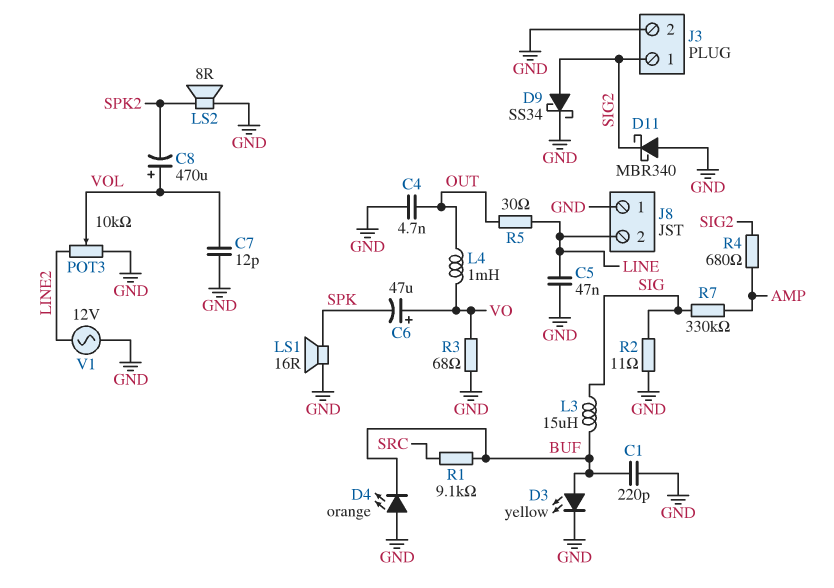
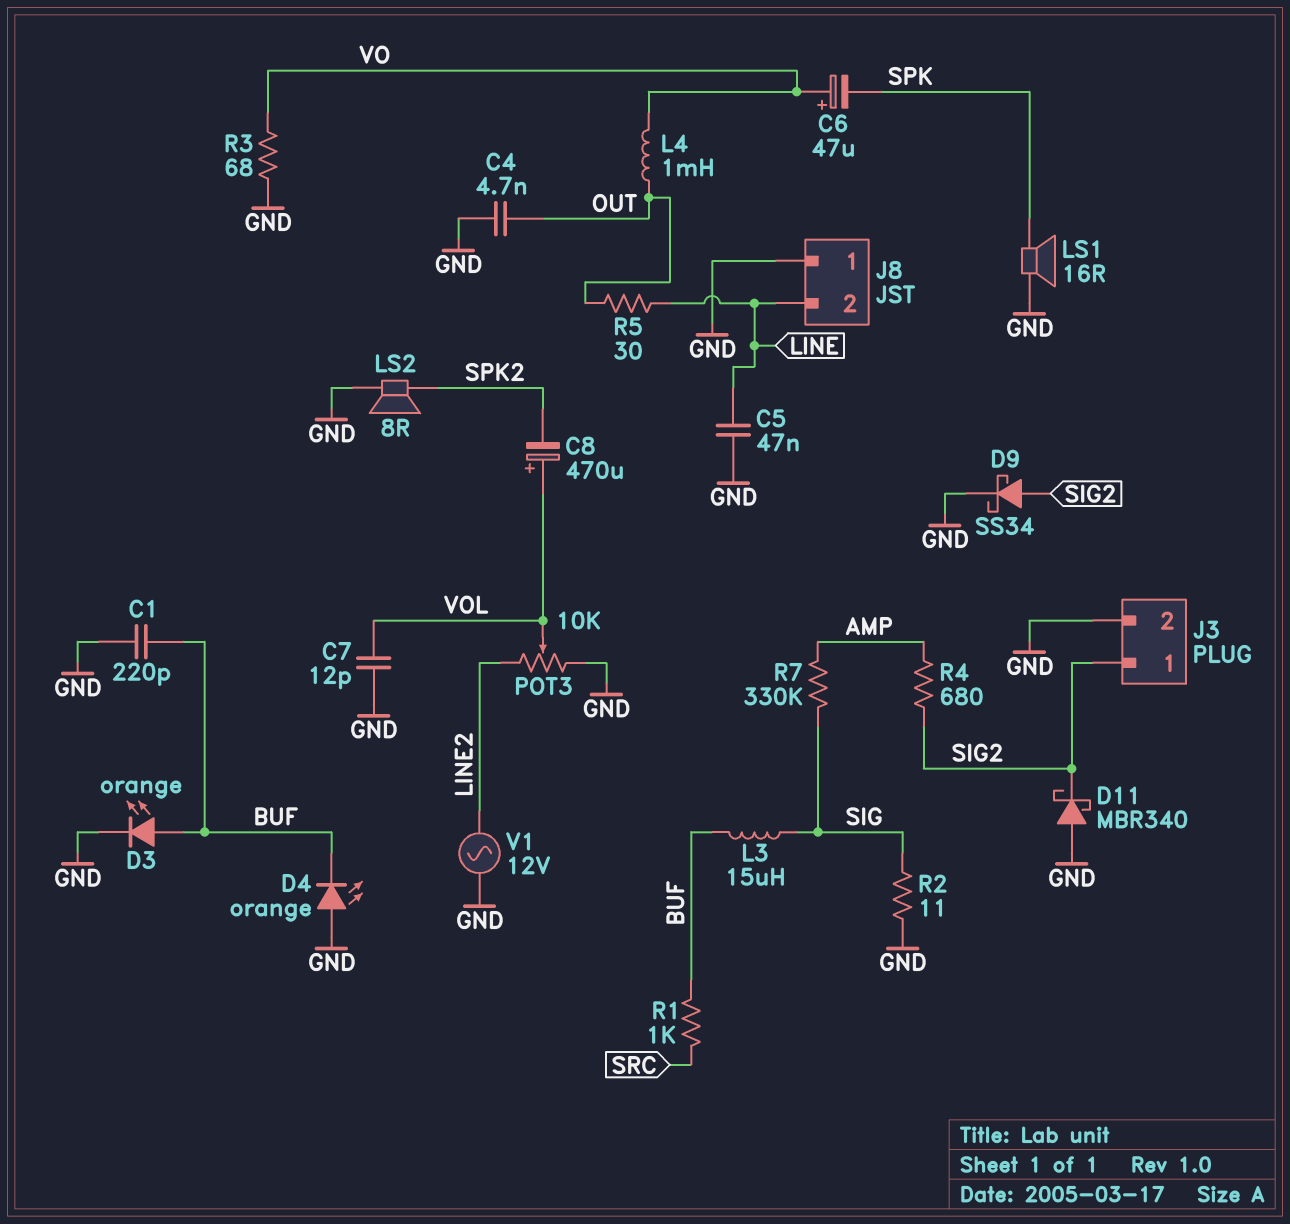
D3: LED yellow (A BUF, K GND) -> LED orange (A BUF, K GND)
R1: 9.1k (BUF, SRC) -> 1k (BUF, SRC)

